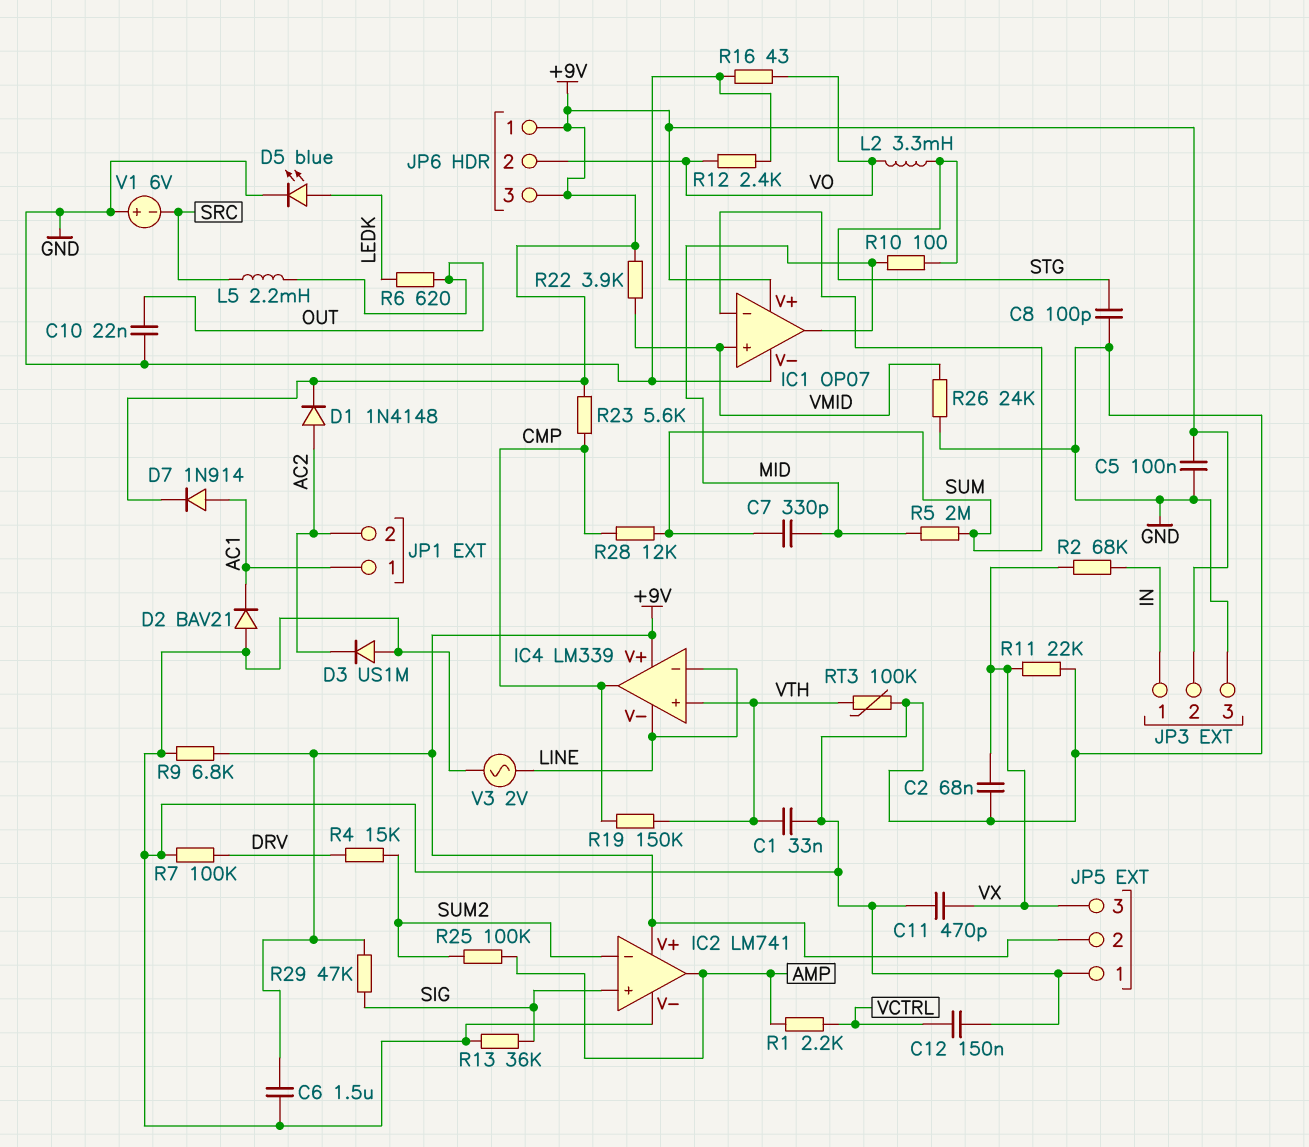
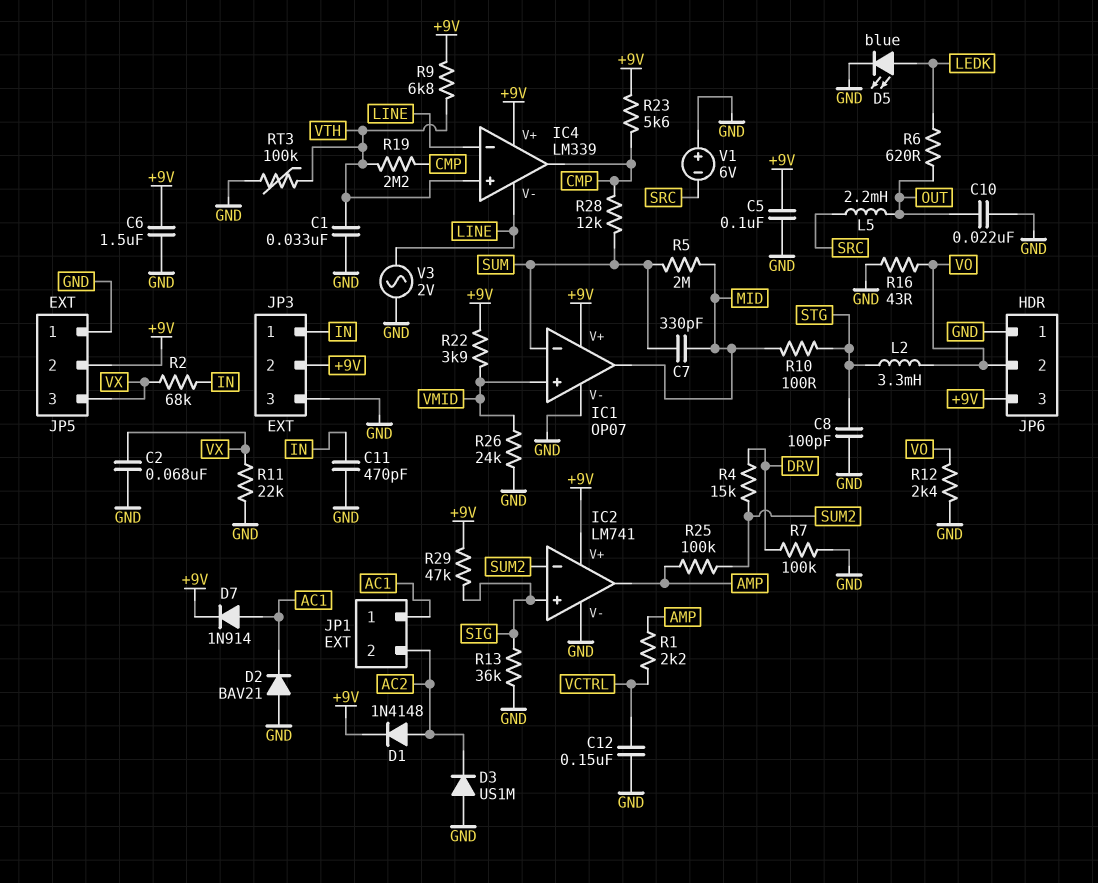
C11: 470pF (GND, VX) -> 470pF (GND, IN)
JP6 pin 1: +9V -> GND
R9: 6.8k (+9V, GND) -> 6.8k (+9V, VTH)
R19: 150k (CMP, VTH) -> 2.2M (CMP, VTH)

